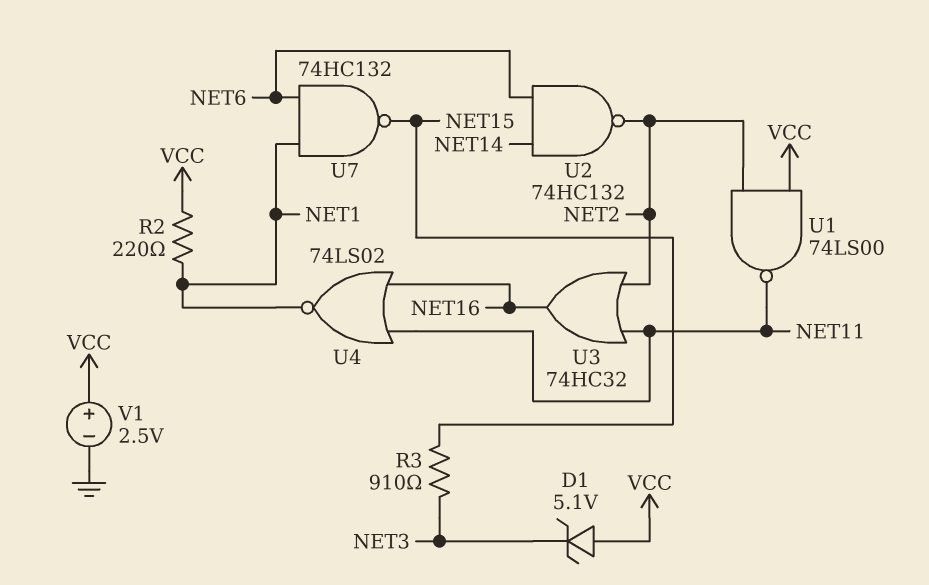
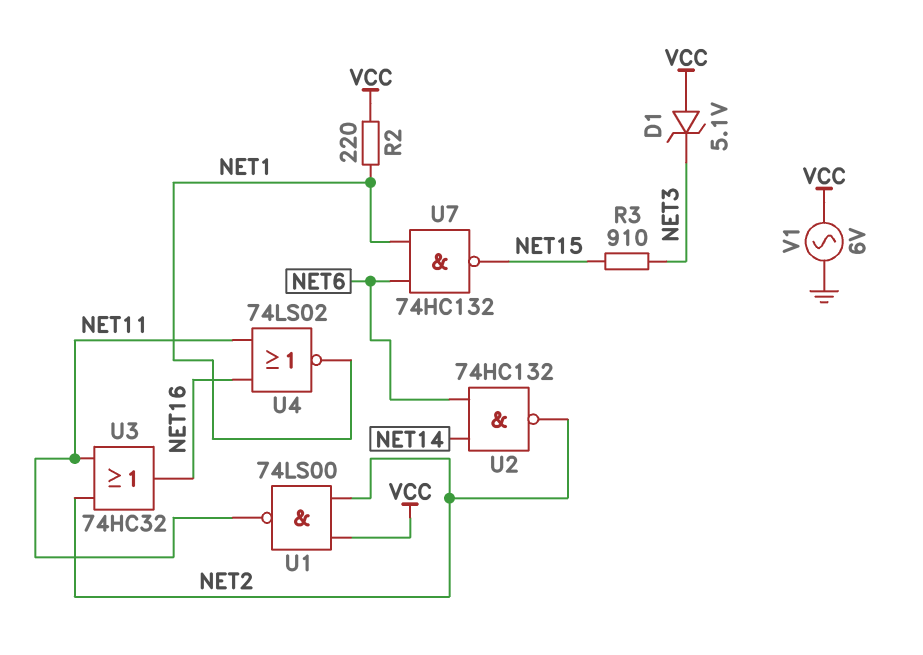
V1: 2.5V (plus VCC, minus GND) -> AC 6V (GND, VCC)

